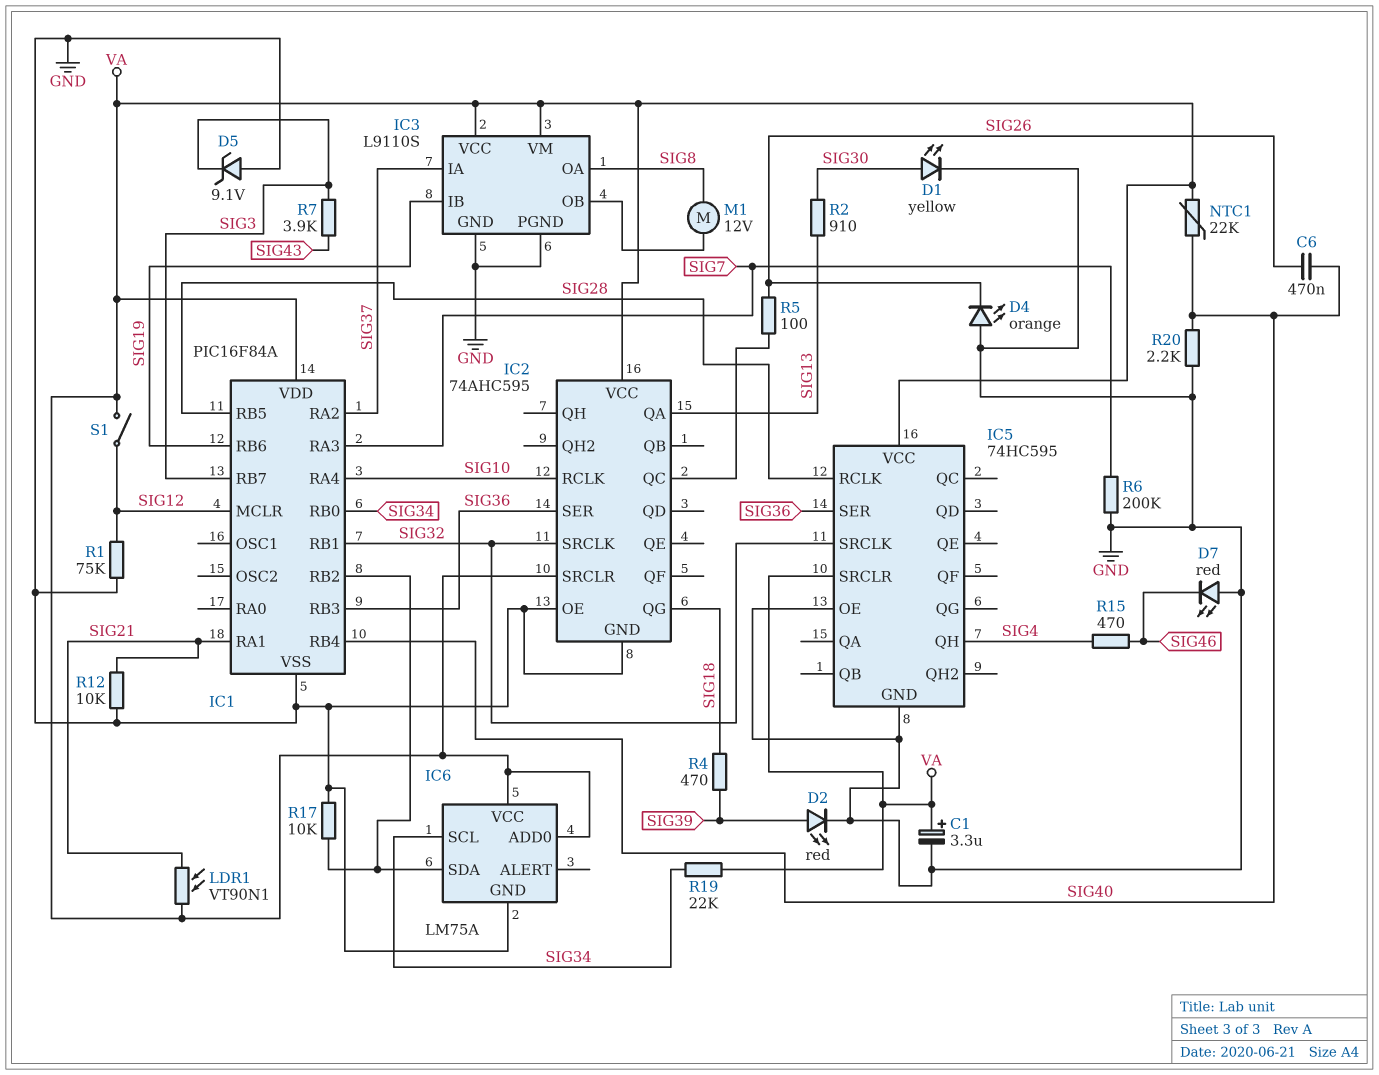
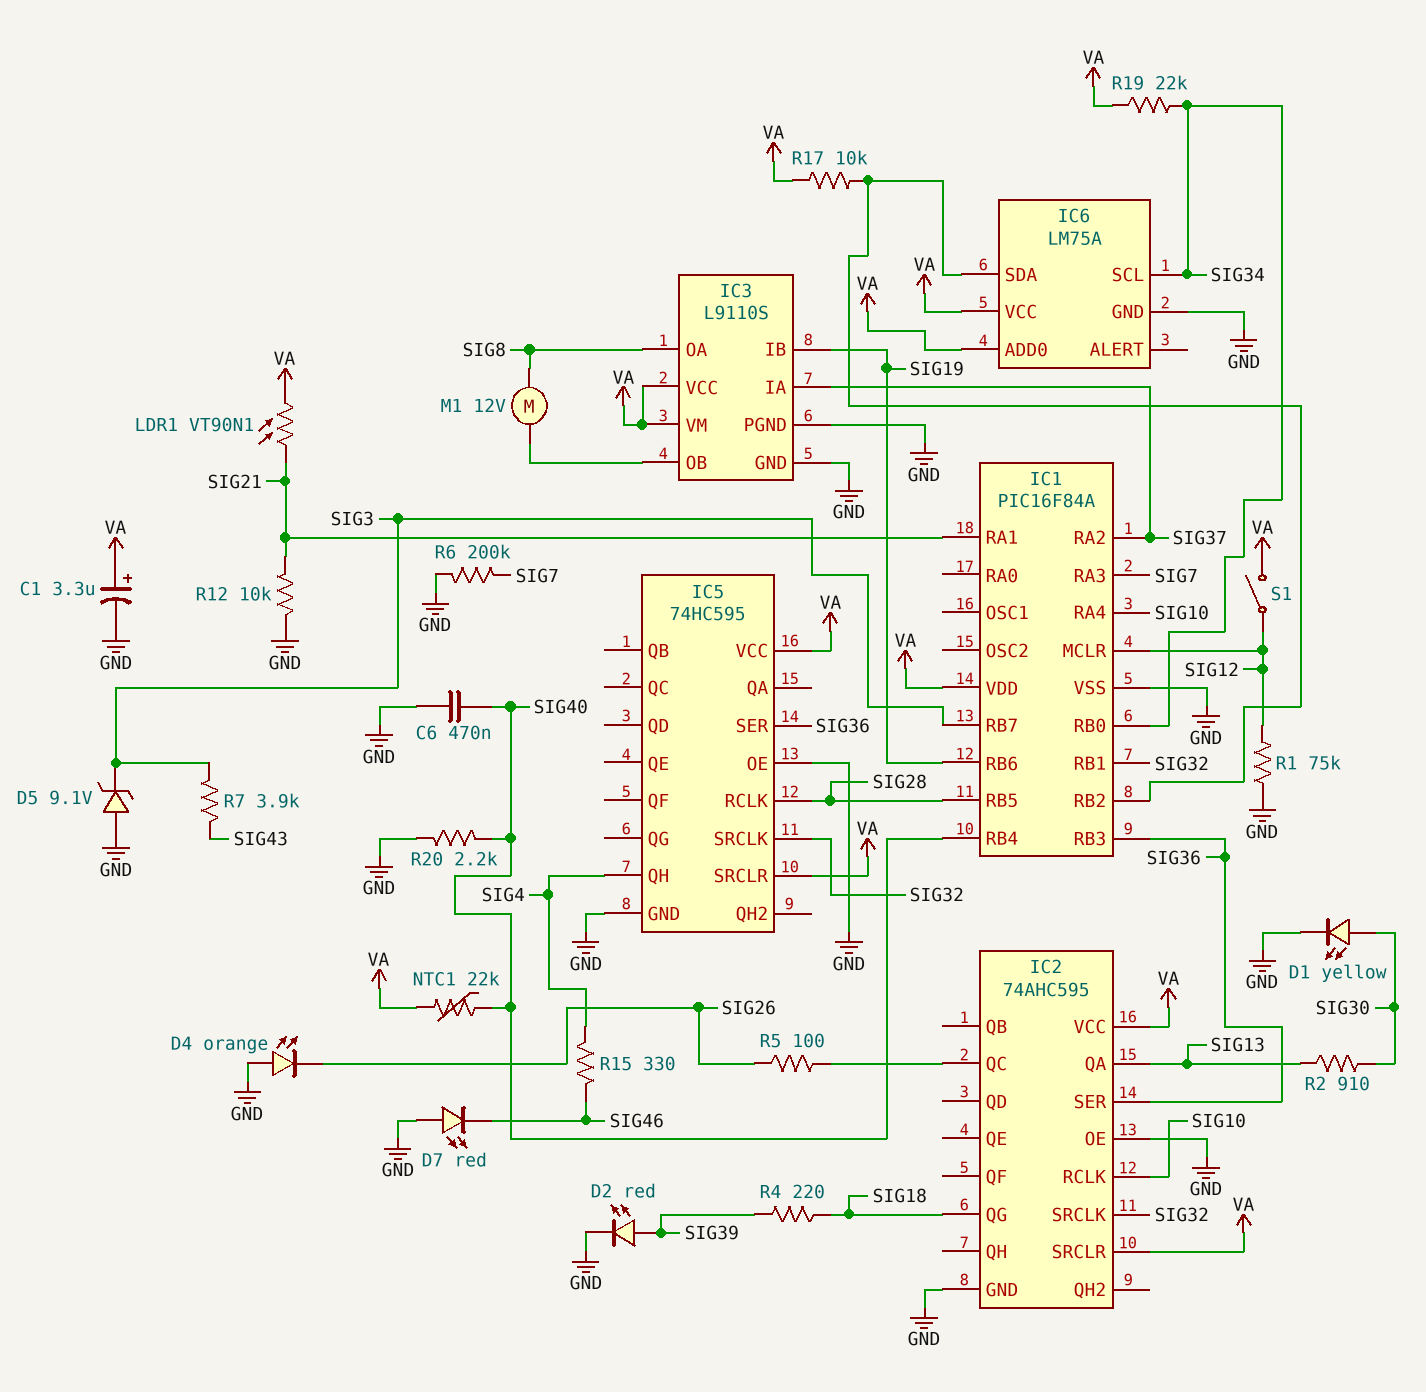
C6: 470nF (SIG26, SIG40) -> 470nF (GND, SIG40)
R4: 470 (SIG18, SIG39) -> 220 (SIG18, SIG39)
R15: 470 (SIG4, SIG46) -> 330 (SIG4, SIG46)
R17: 10k (GND, IC1/RB2) -> 10k (IC1/RB2, VA)

